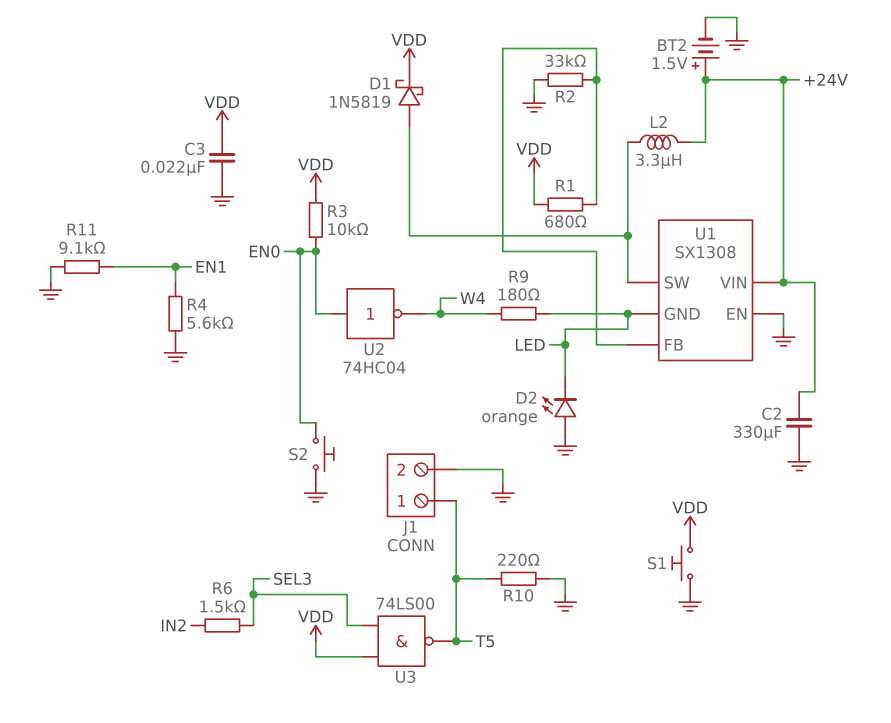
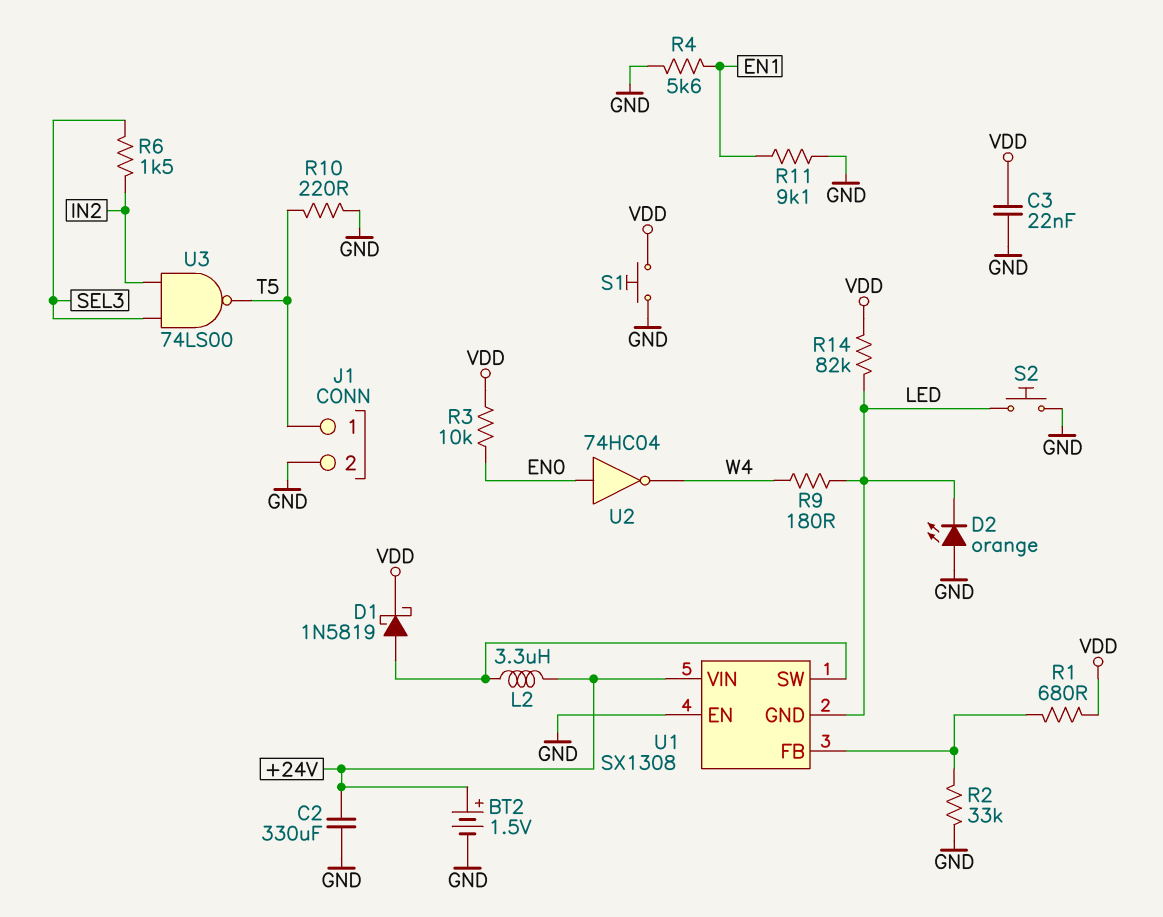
R14: none -> 82k (LED, VDD)
S2: button (EN0, GND) -> button (GND, LED)
U3: NAND 74LS00 (in SEL3, in VDD, out T5) -> NAND 74LS00 (in IN2, in SEL3, out T5)

